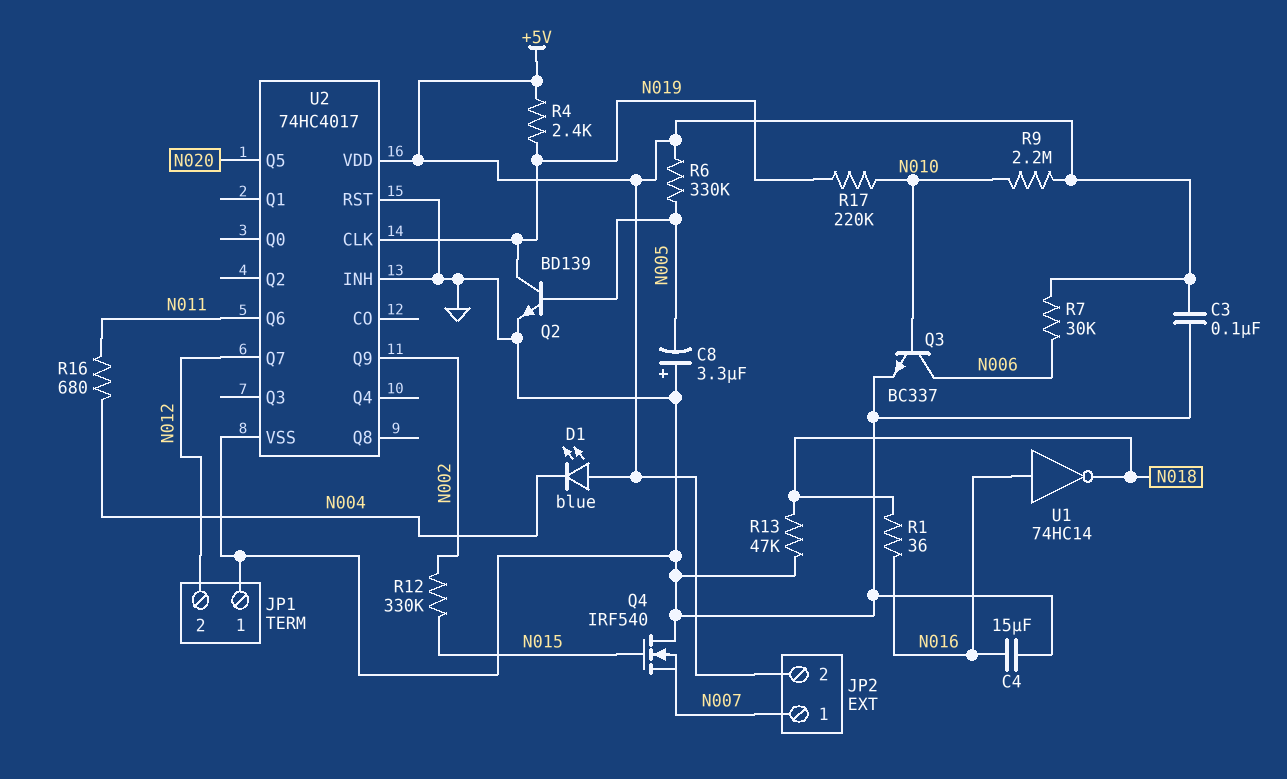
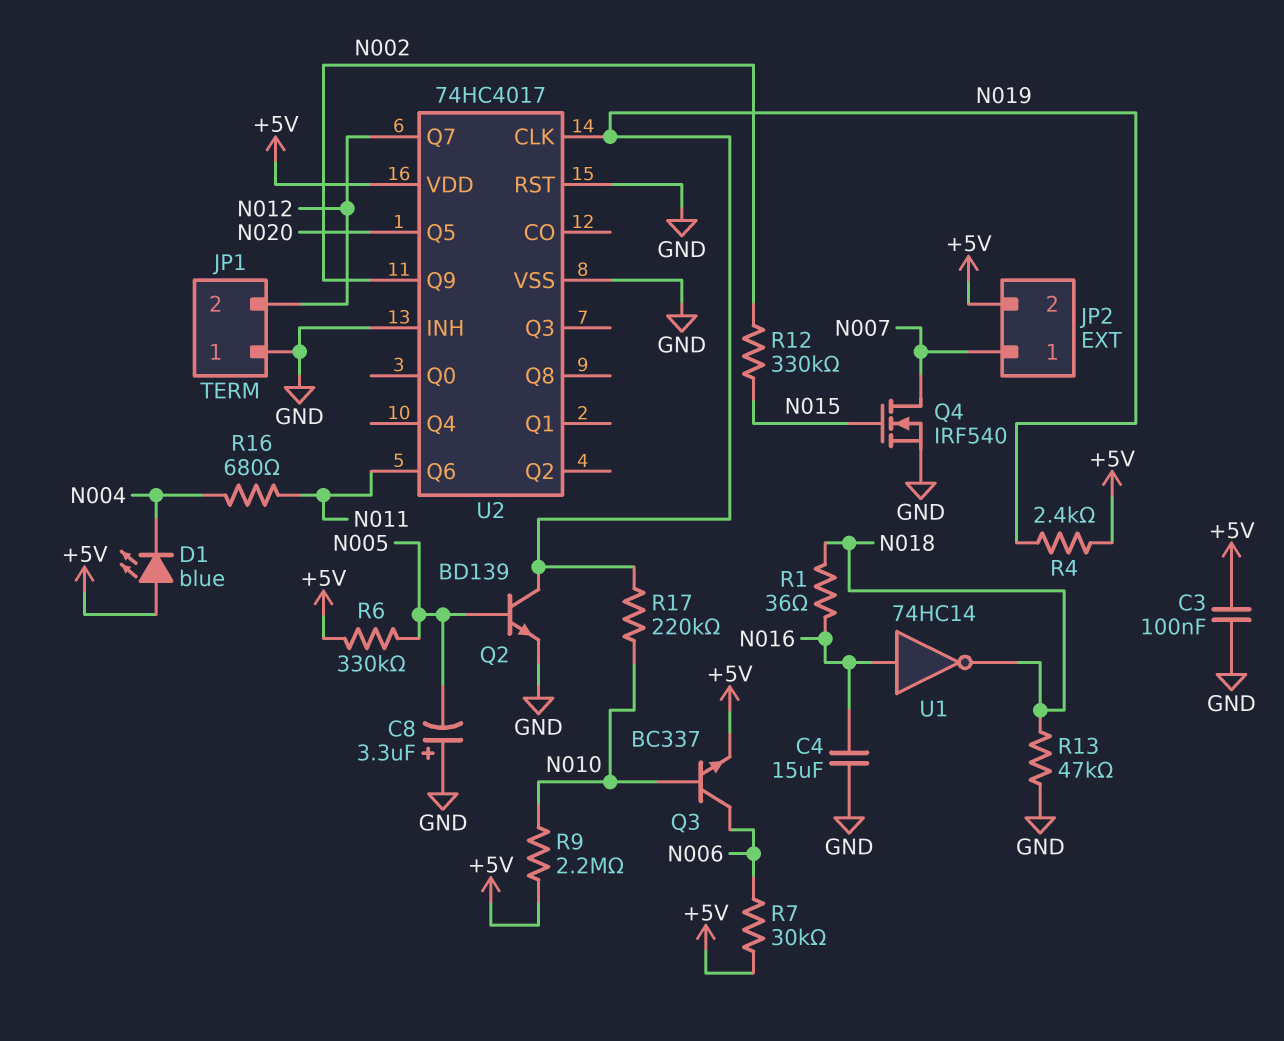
Q3: NPN BC337 (B N010, C N006, E GND) -> NPN BC337 (B N010, C N006, E +5V)
Q4: NMOS IRF540 (G N015, D GND, S N007) -> NMOS IRF540 (G N015, D N007, S GND)

